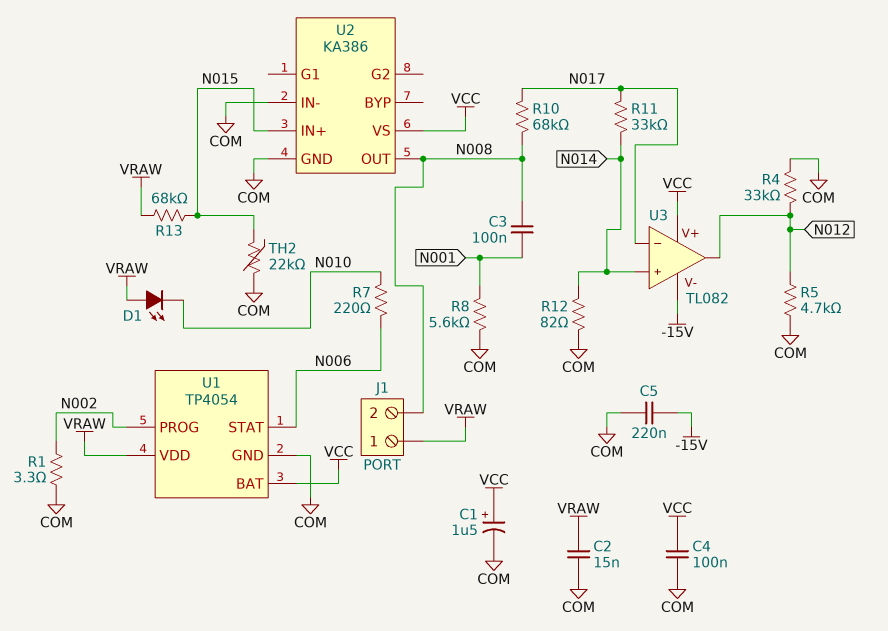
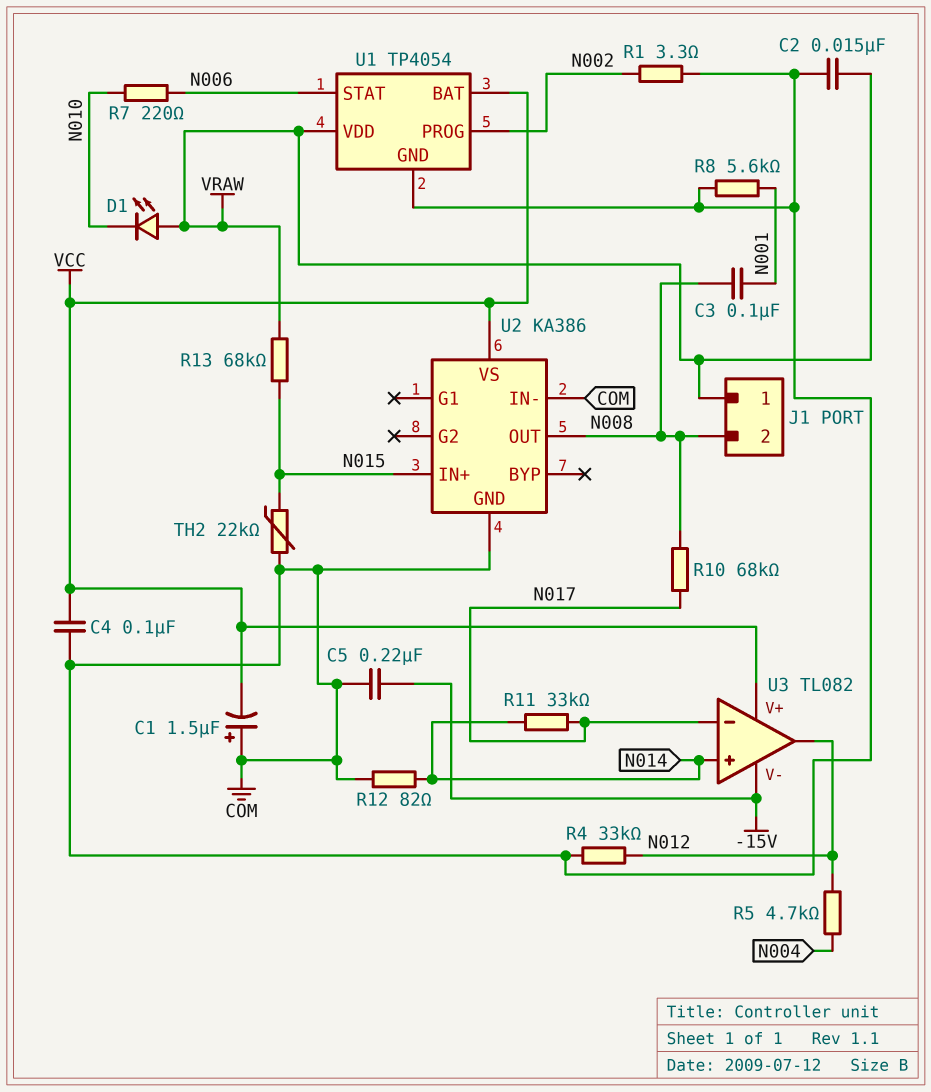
C1: 1.5uF (plus VCC, minus COM) -> 1.5uF (plus COM, minus VCC)
R5: 4.7k (COM, N012) -> 4.7k (N004, N012)

